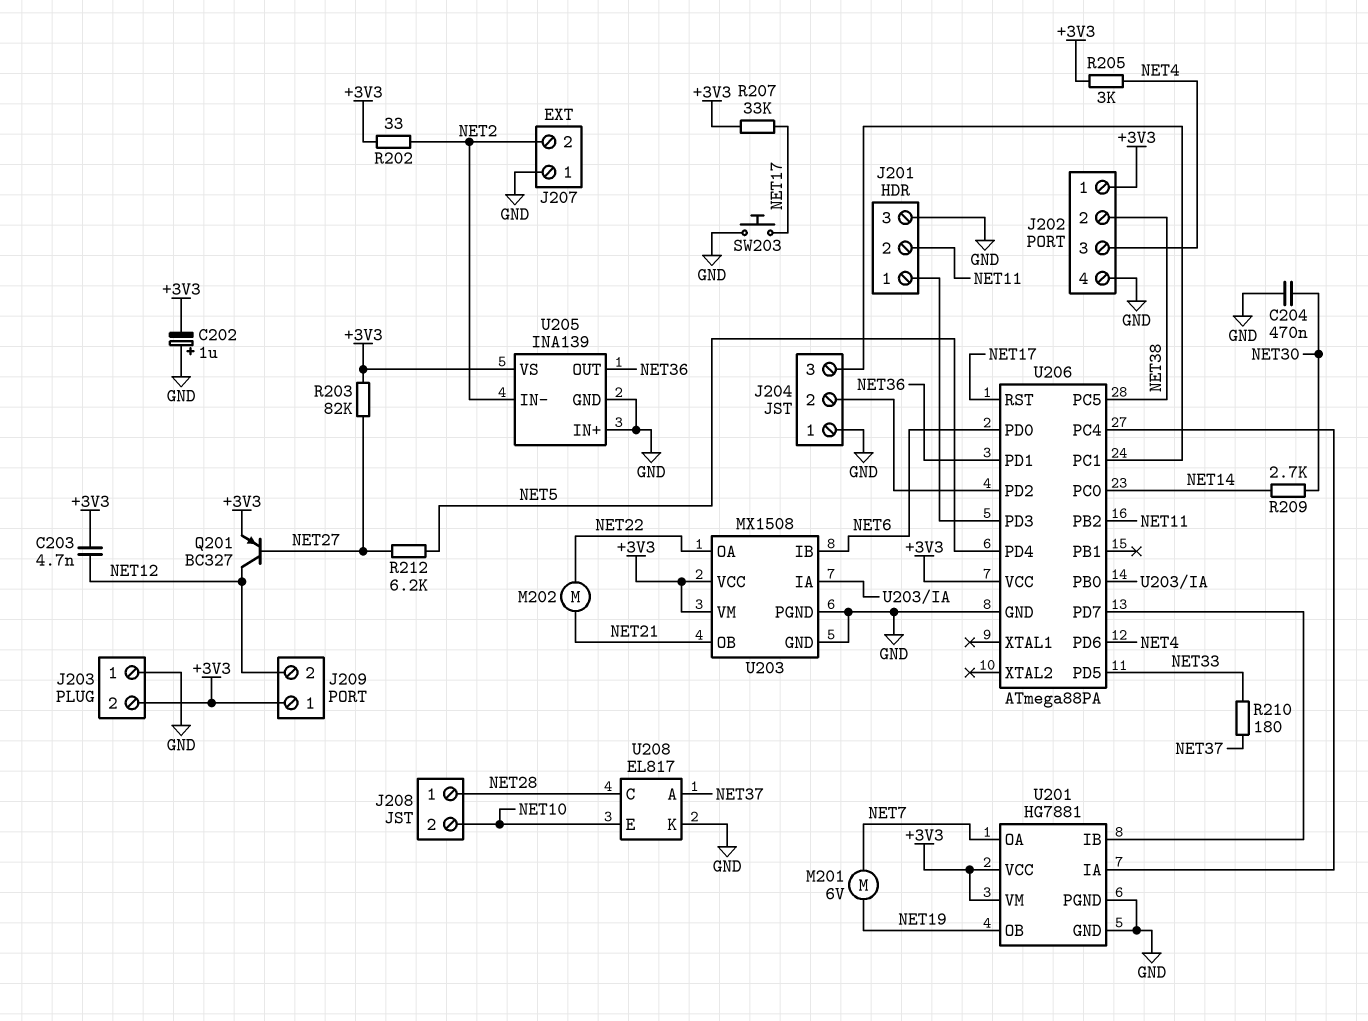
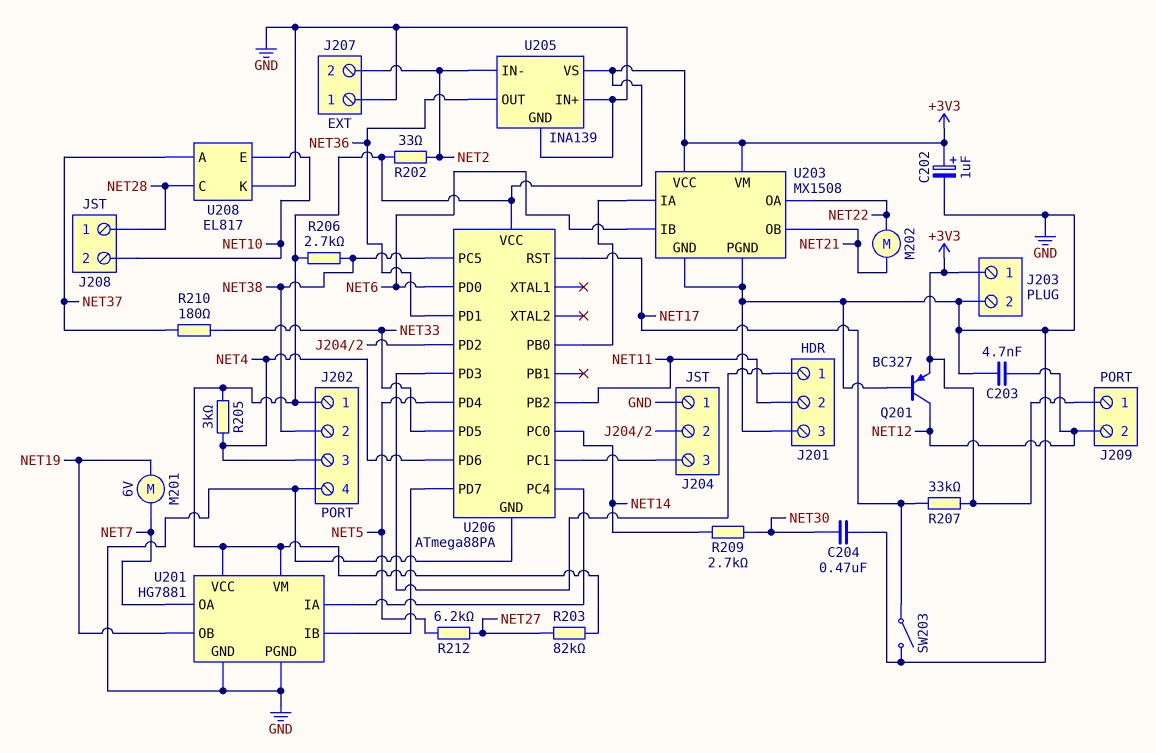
C202: 1uF (plus GND, minus +3V3) -> 1uF (plus +3V3, minus GND)
C203: 4.7nF (+3V3, NET12) -> 4.7nF (GND, NET12)
J203 pin 1: GND -> +3V3
J203 pin 2: +3V3 -> GND
Q201: PNP BC327 (B NET27, C NET12, E +3V3) -> PNP BC327 (B GND, C NET12, E +3V3)
R206: none -> 2.7k (+3V3, NET38)
SW203: button (GND, NET17) -> switch (GND, NET17)

